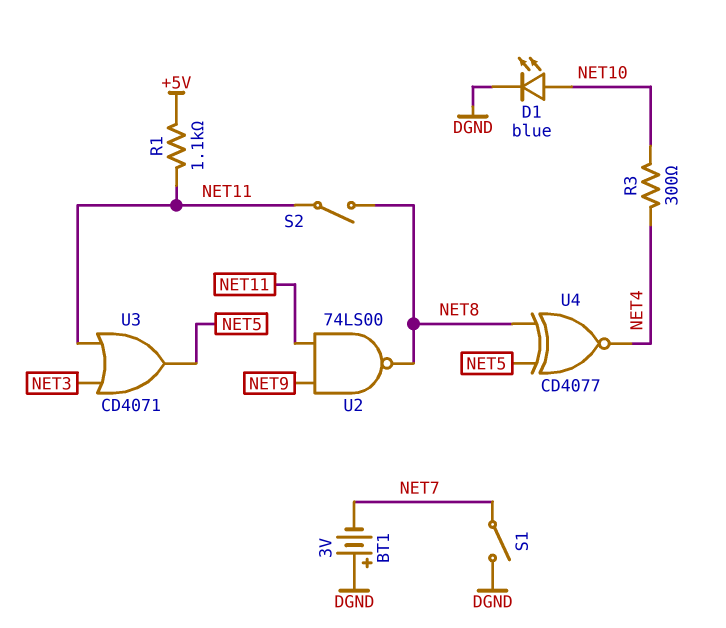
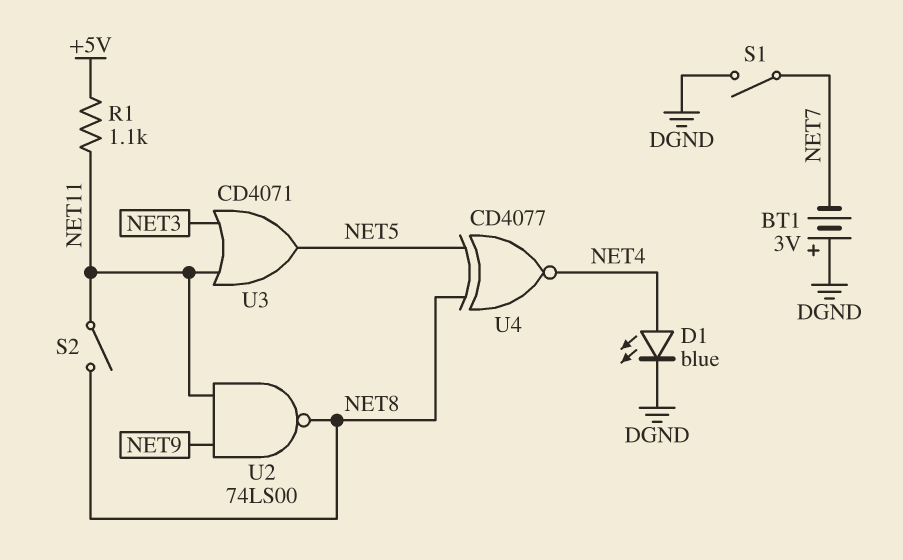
D1: LED blue (A NET10, K DGND) -> LED blue (A NET4, K DGND)
R3: 300 (NET4, NET10) -> none

